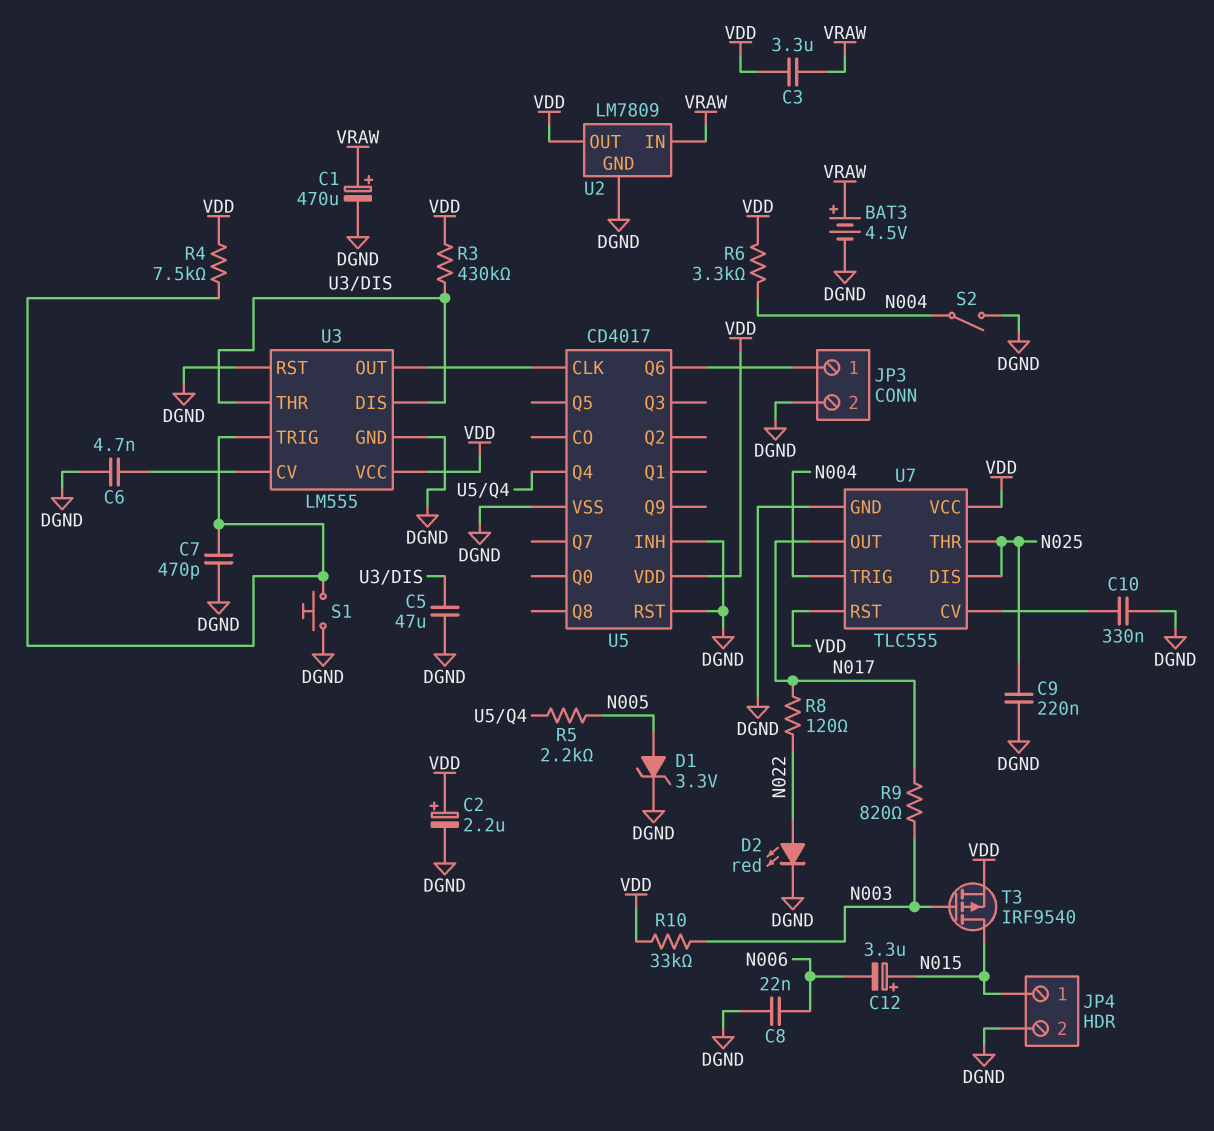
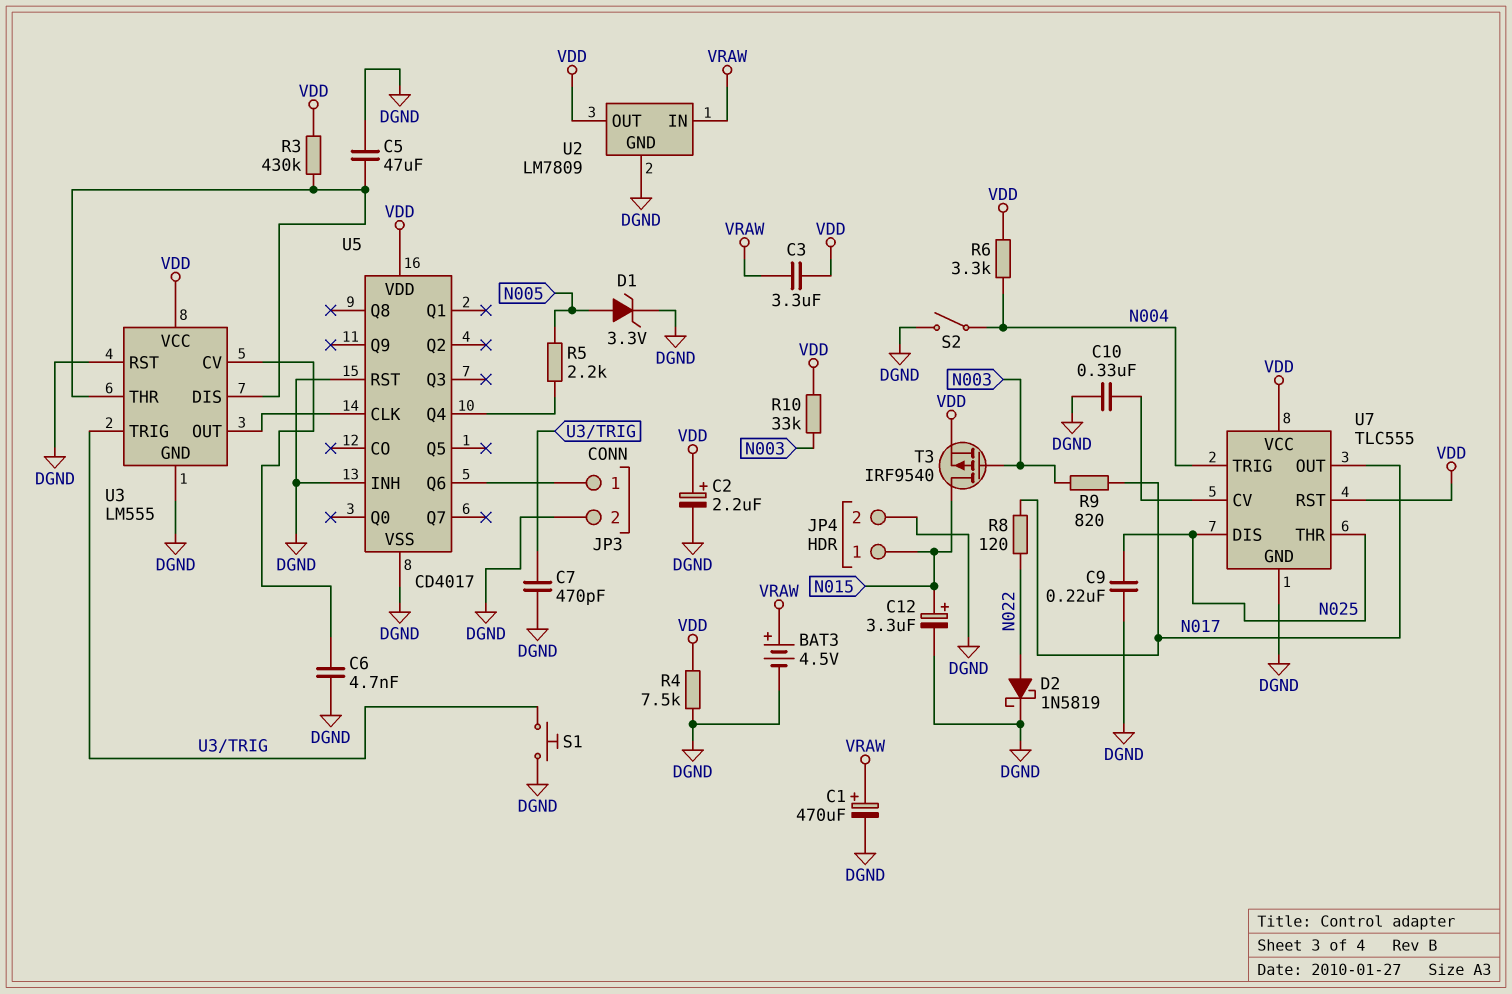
C8: 22nF (DGND, N006) -> none
C12: 3.3uF (plus N015, minus N006) -> 3.3uF (plus N015, minus DGND)
D2: LED red (A N022, K DGND) -> schottky 1N5819 (A N022, K DGND)
R4: 7.5k (U3/TRIG, VDD) -> 7.5k (DGND, VDD)

